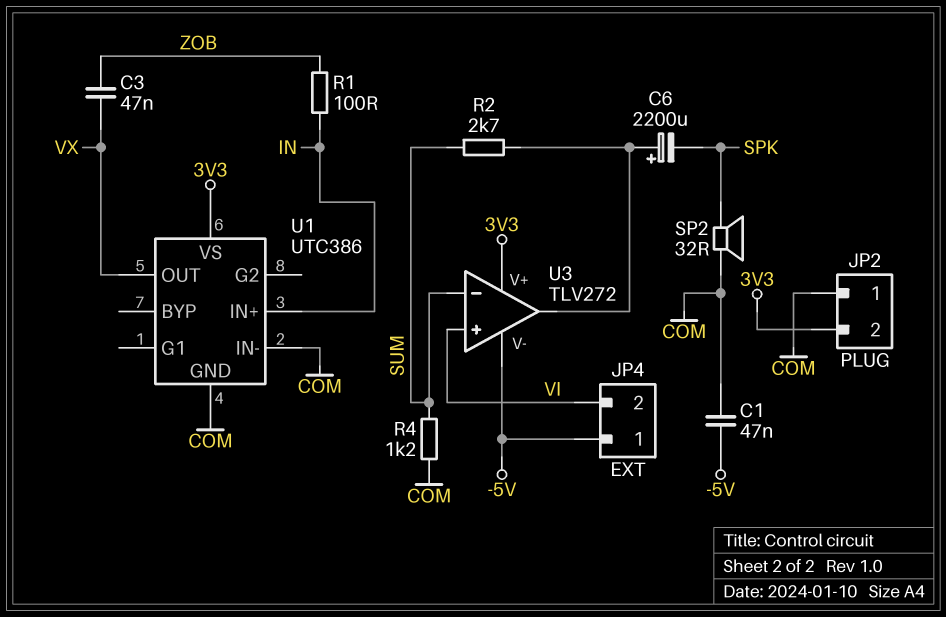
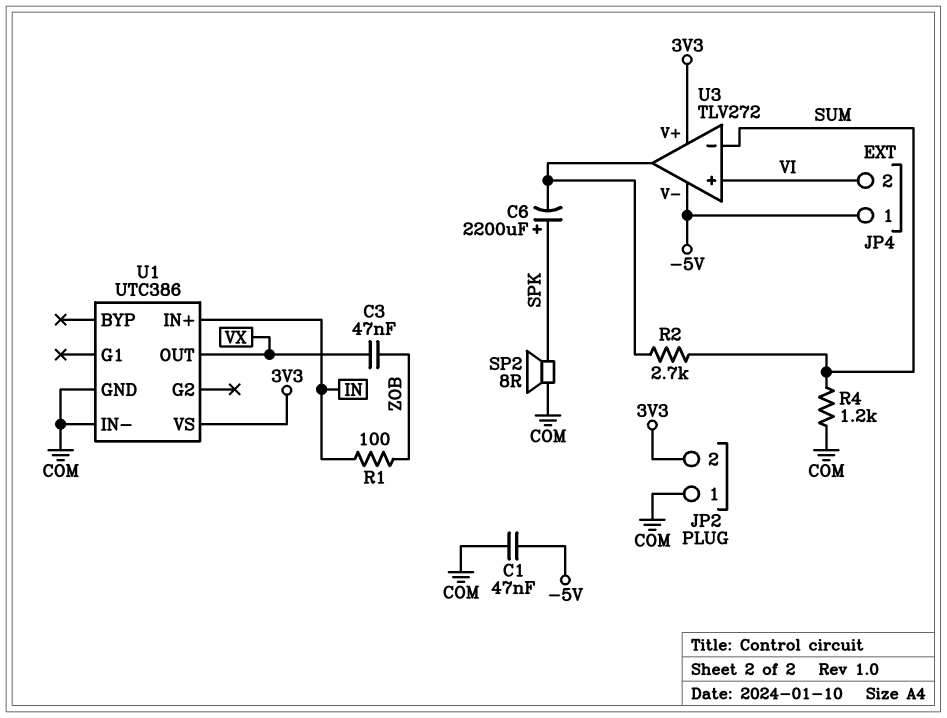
C6: 2200uF (plus U3/out, minus SPK) -> 2200uF (plus SPK, minus U3/out)
SP2: speaker 32R (COM, SPK) -> speaker 8R (COM, SPK)

